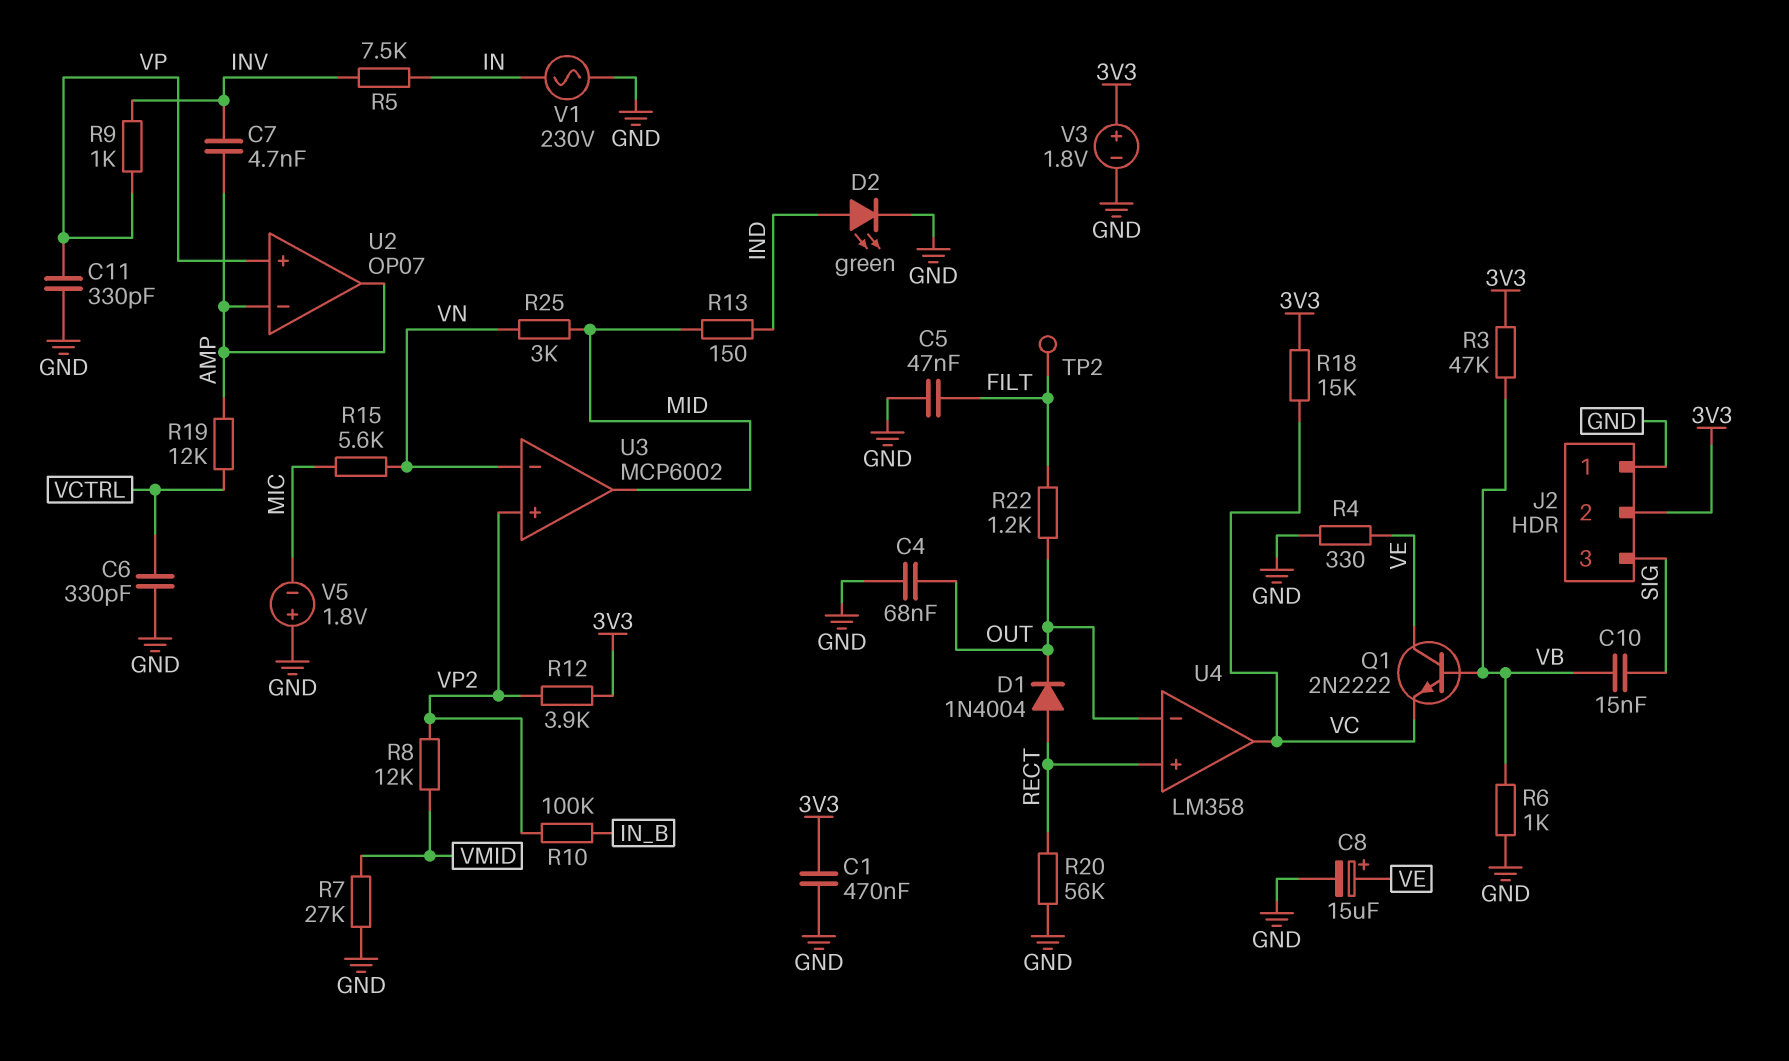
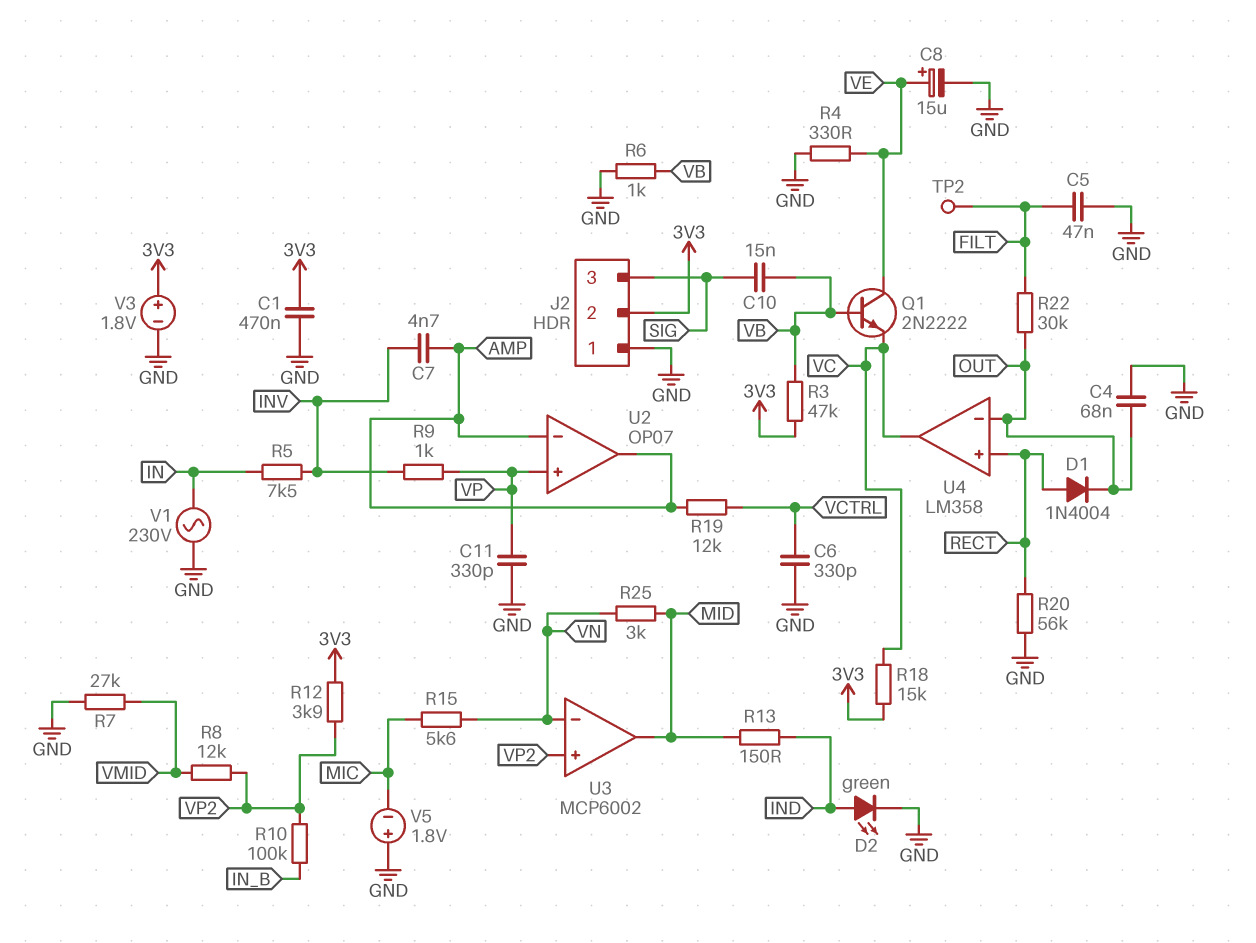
R22: 1.2k (FILT, OUT) -> 30k (FILT, OUT)

